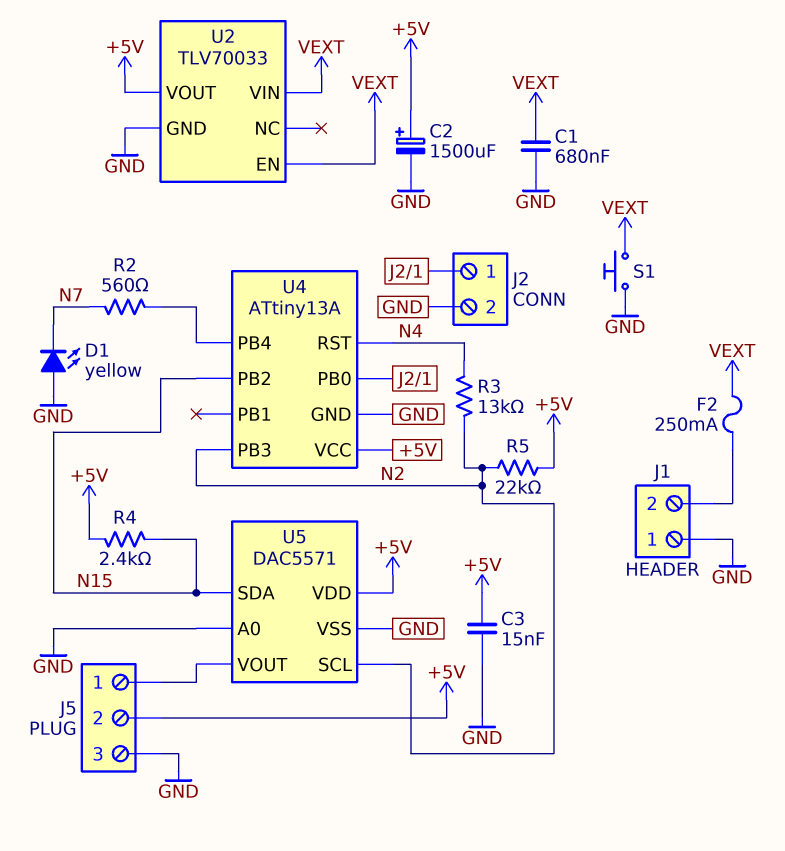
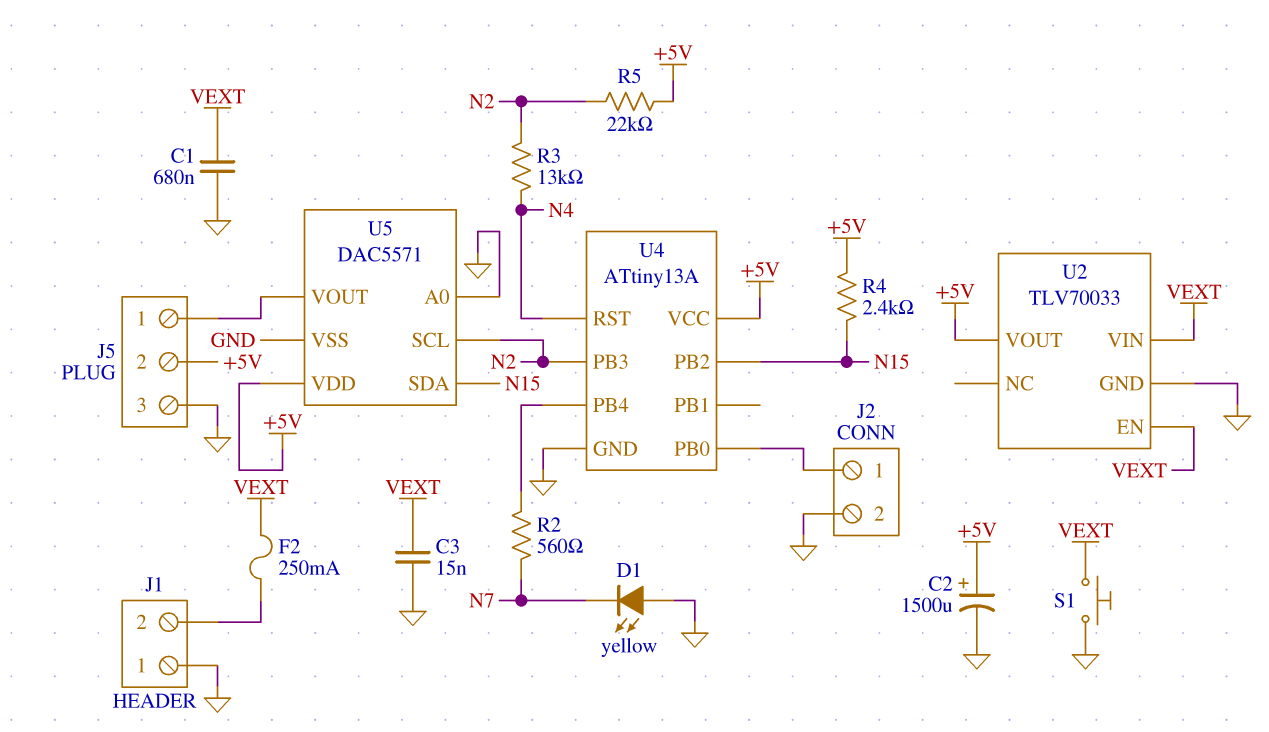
C3: 15nF (+5V, GND) -> 15nF (GND, VEXT)

